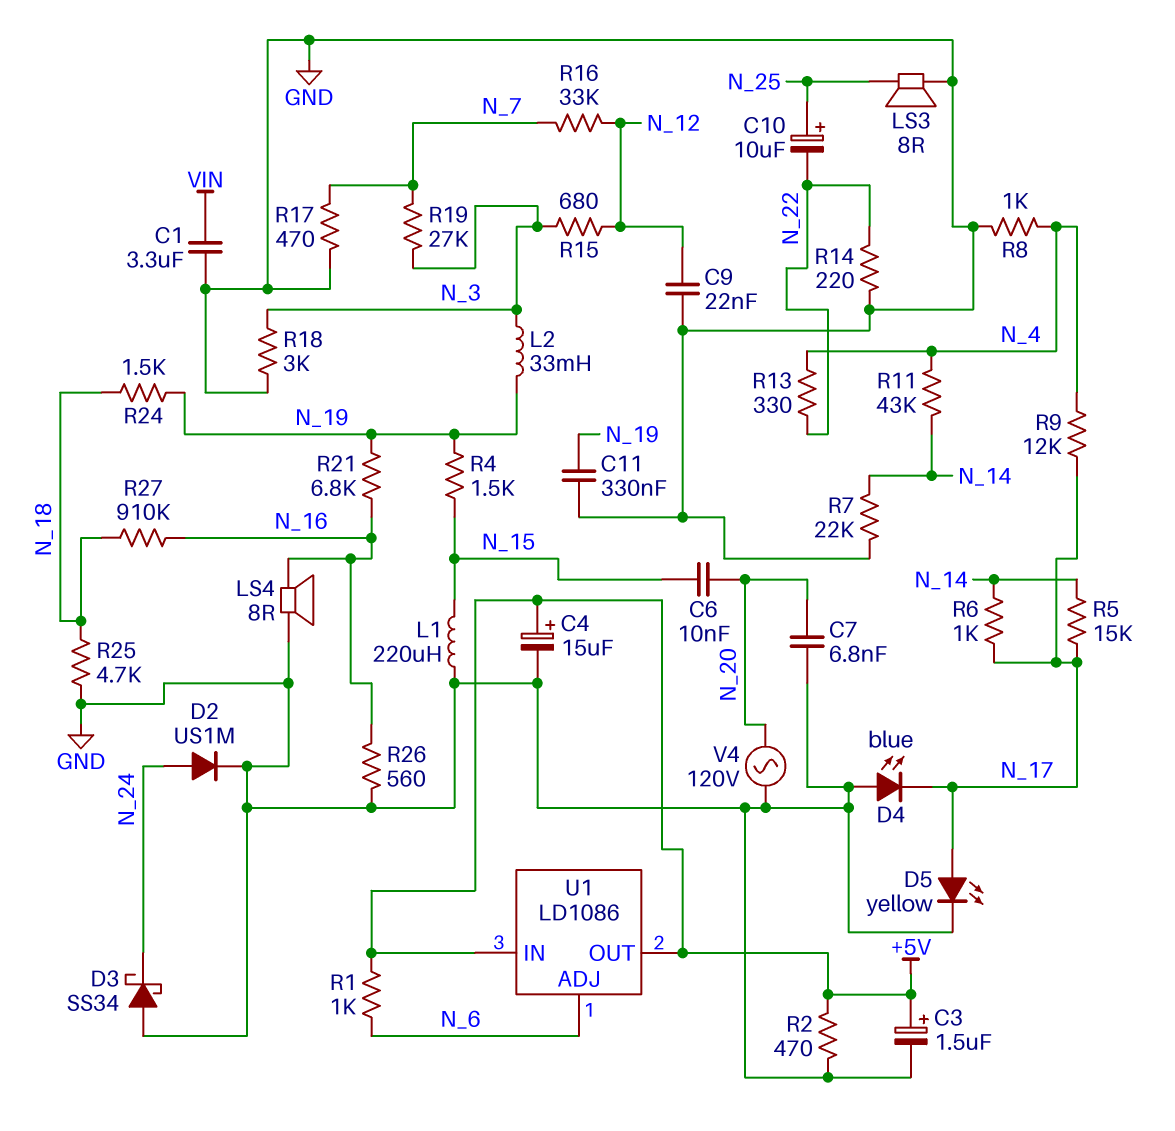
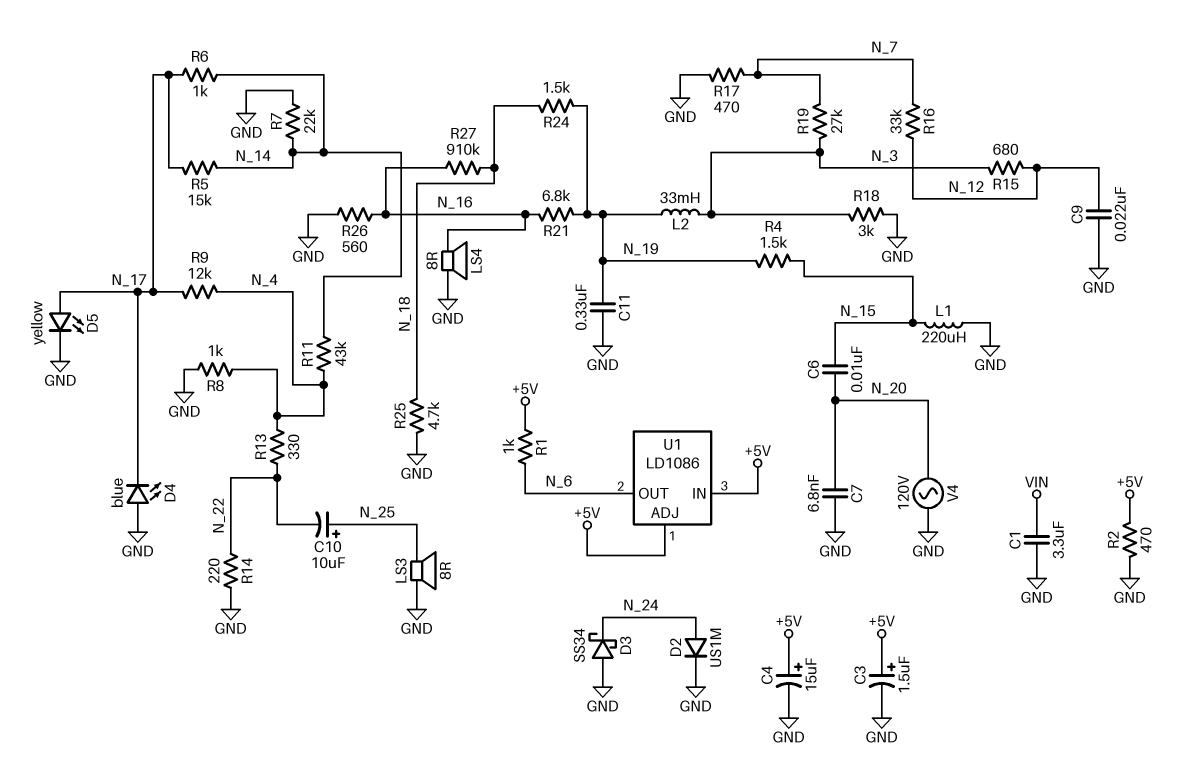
U1 pin ADJ: N_6 -> +5V
U1 pin OUT: +5V -> N_6

